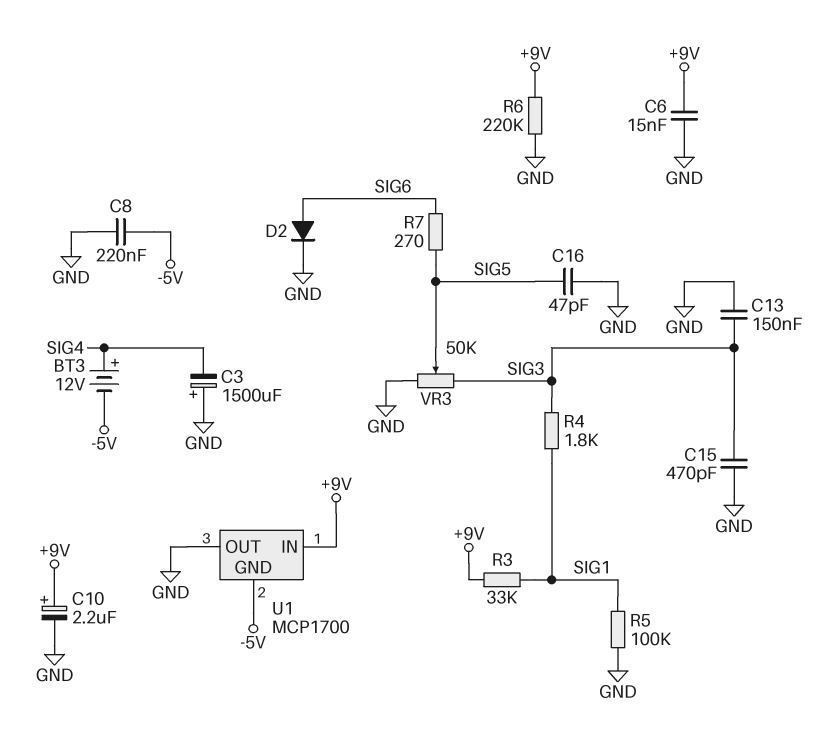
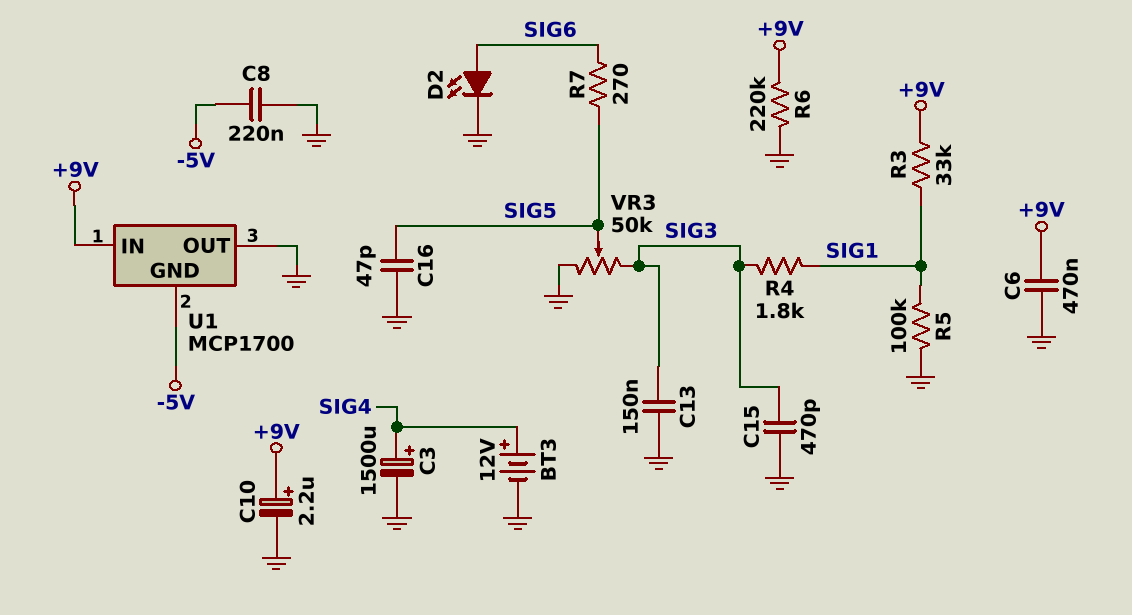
BT3: 12V (plus SIG4, minus -5V) -> 12V (plus SIG4, minus GND)
C3: 1500uF (plus GND, minus SIG4) -> 1500uF (plus SIG4, minus GND)
C6: 15nF (+9V, GND) -> 470nF (+9V, GND)
D2: diode (A SIG6, K GND) -> LED (A SIG6, K GND)

